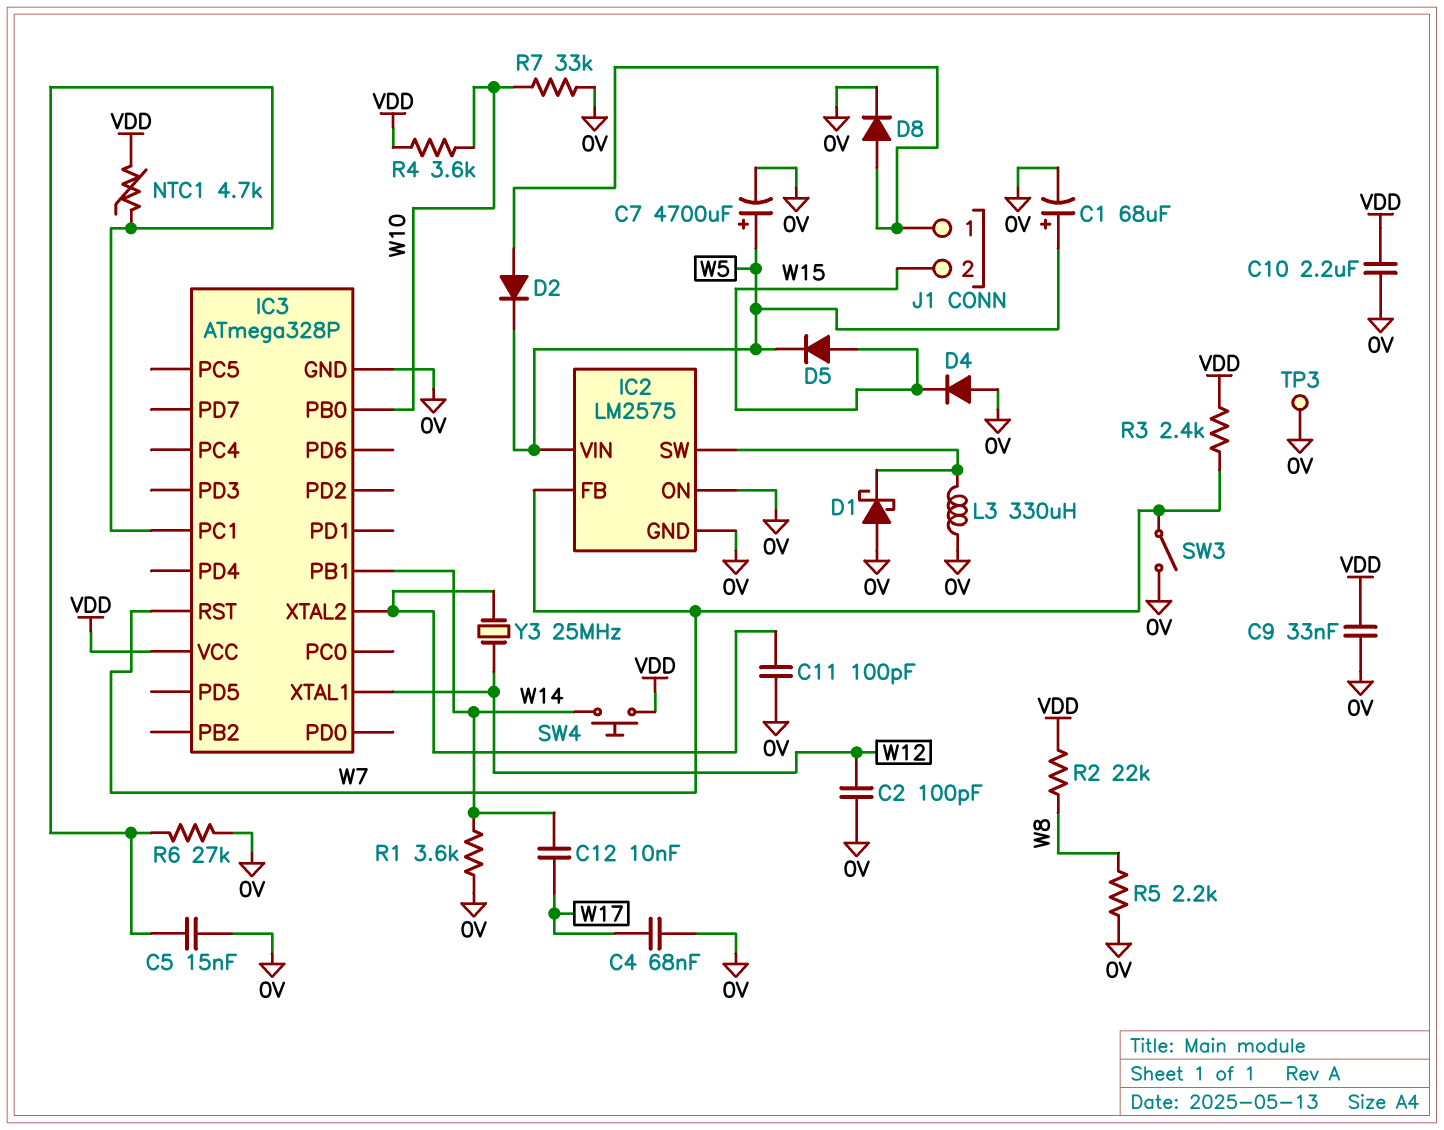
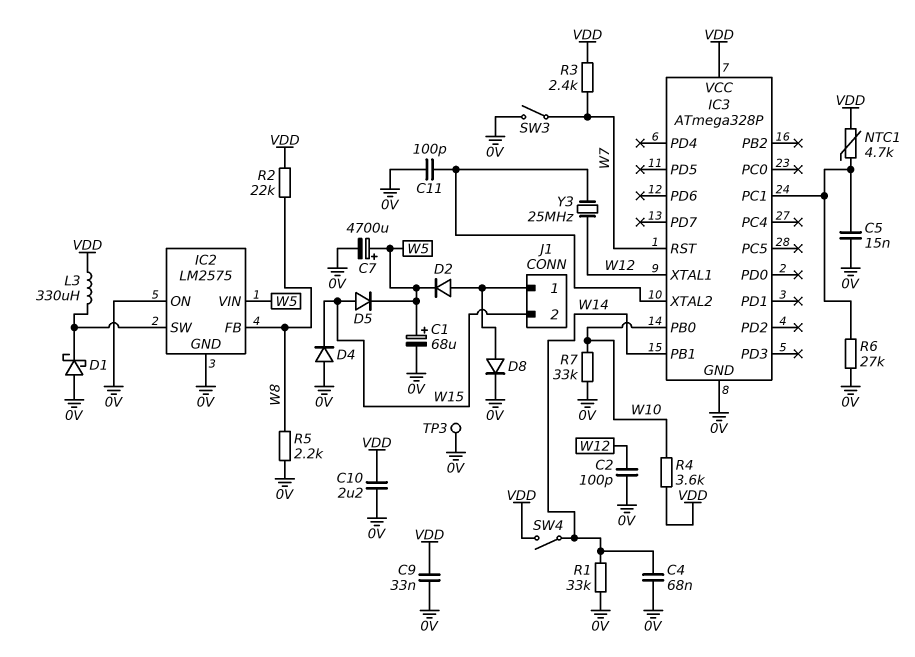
C4: 68nF (0V, W17) -> 68nF (0V, W14)
C12: 10nF (W14, W17) -> none
IC2 pin FB: W7 -> W8
L3: 330uH (0V, IC2/SW) -> 330uH (IC2/SW, VDD)
R1: 3.6k (0V, W14) -> 33k (0V, W14)
SW4: button (VDD, W14) -> switch (VDD, W14)

